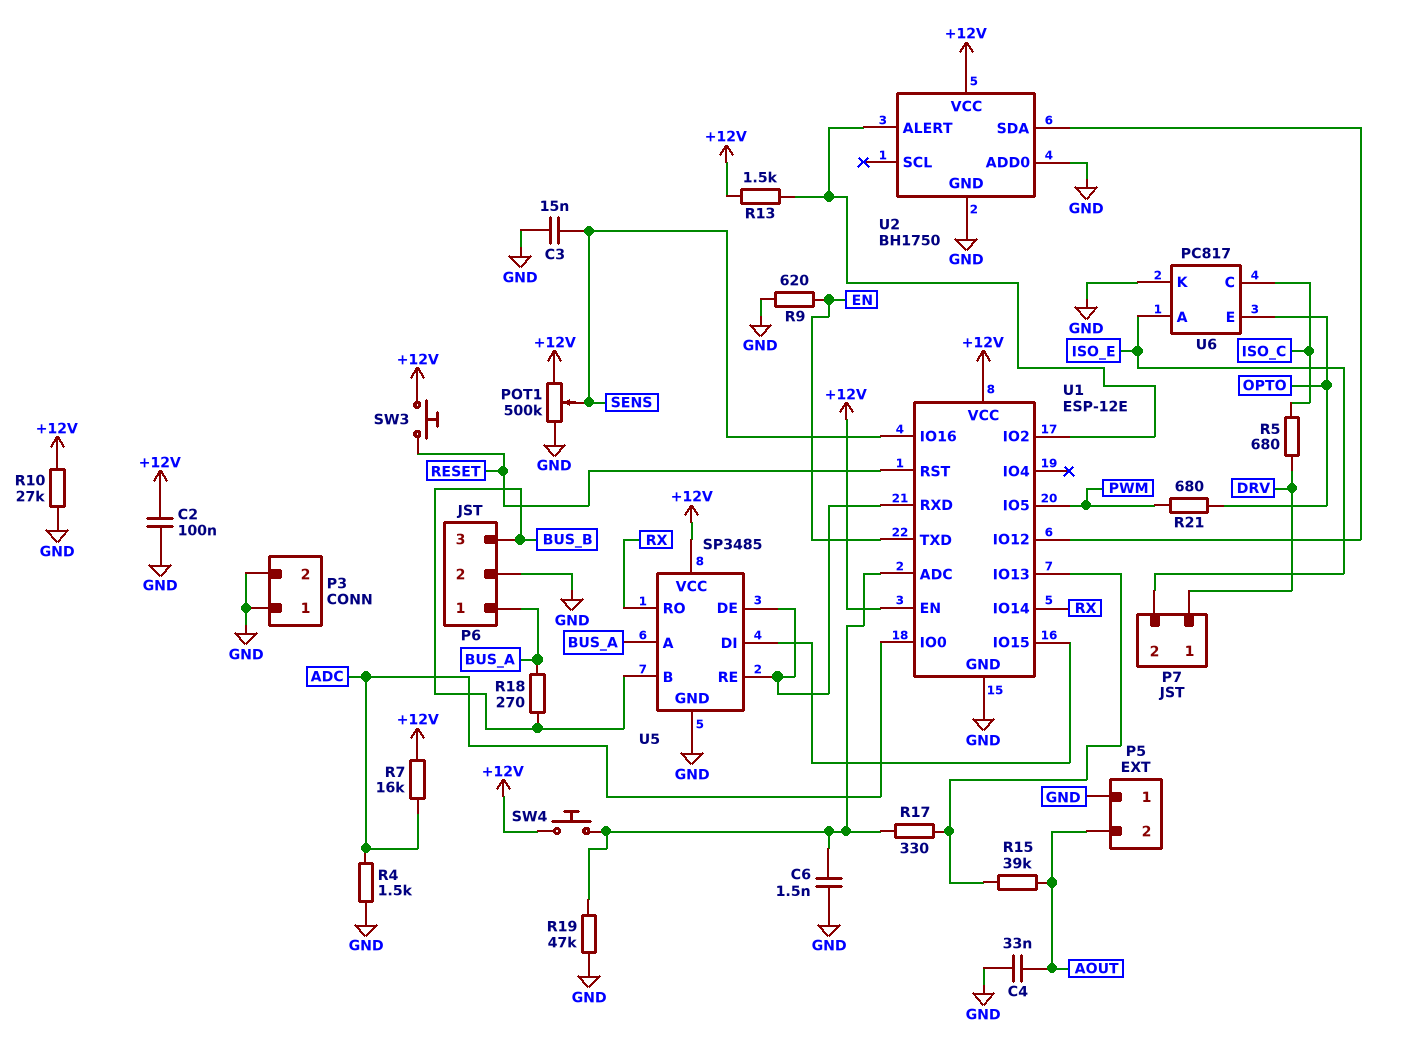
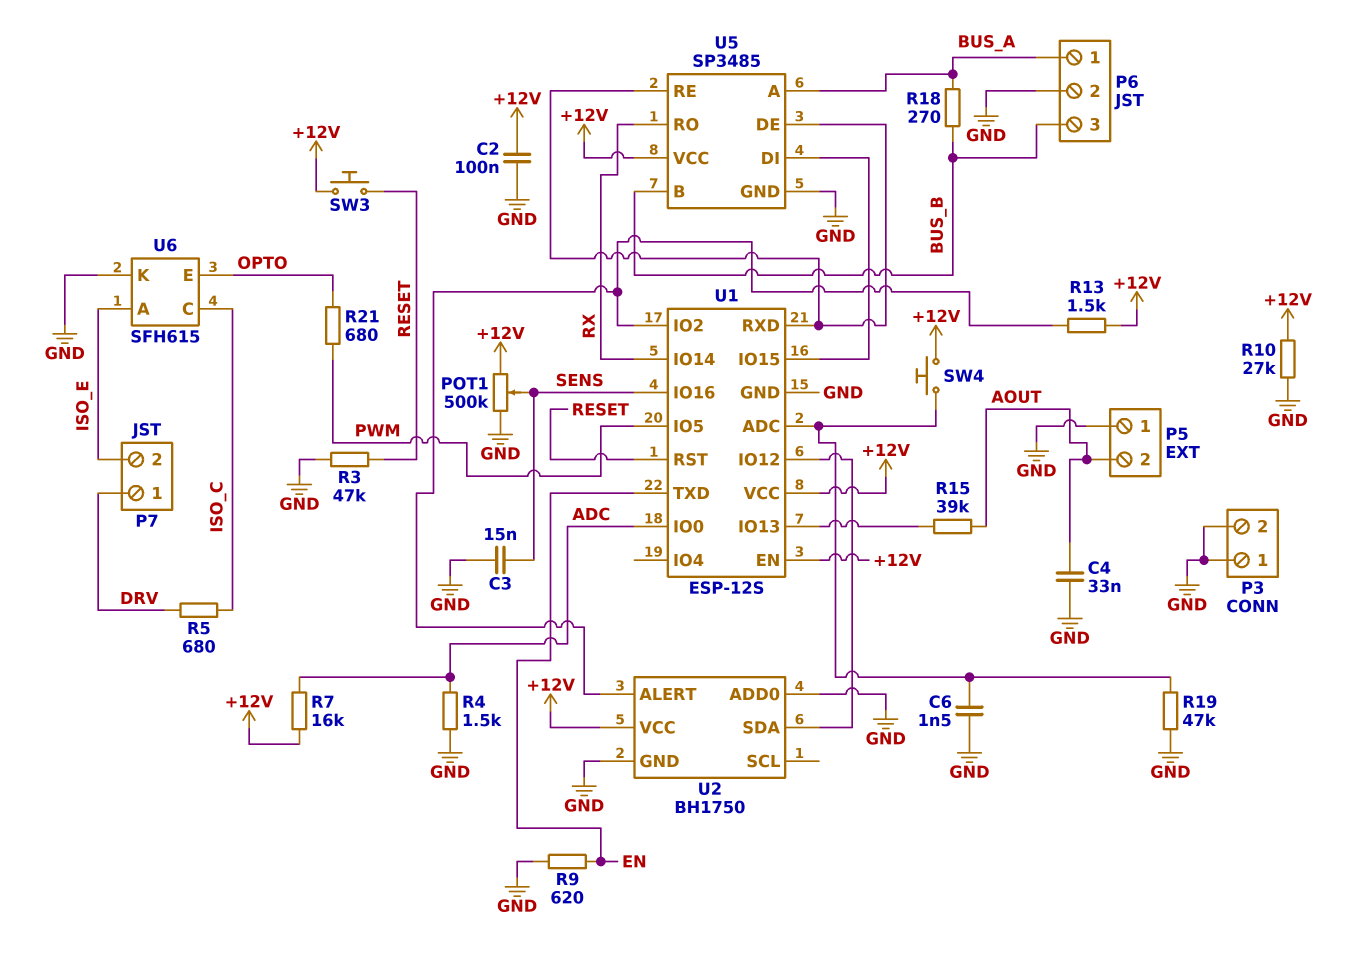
R3: none -> 47k (GND, RESET)
R17: 330 (U1/ADC, U1/IO13) -> none
U1: ESP-12E -> ESP-12S
U6: PC817 -> SFH615

